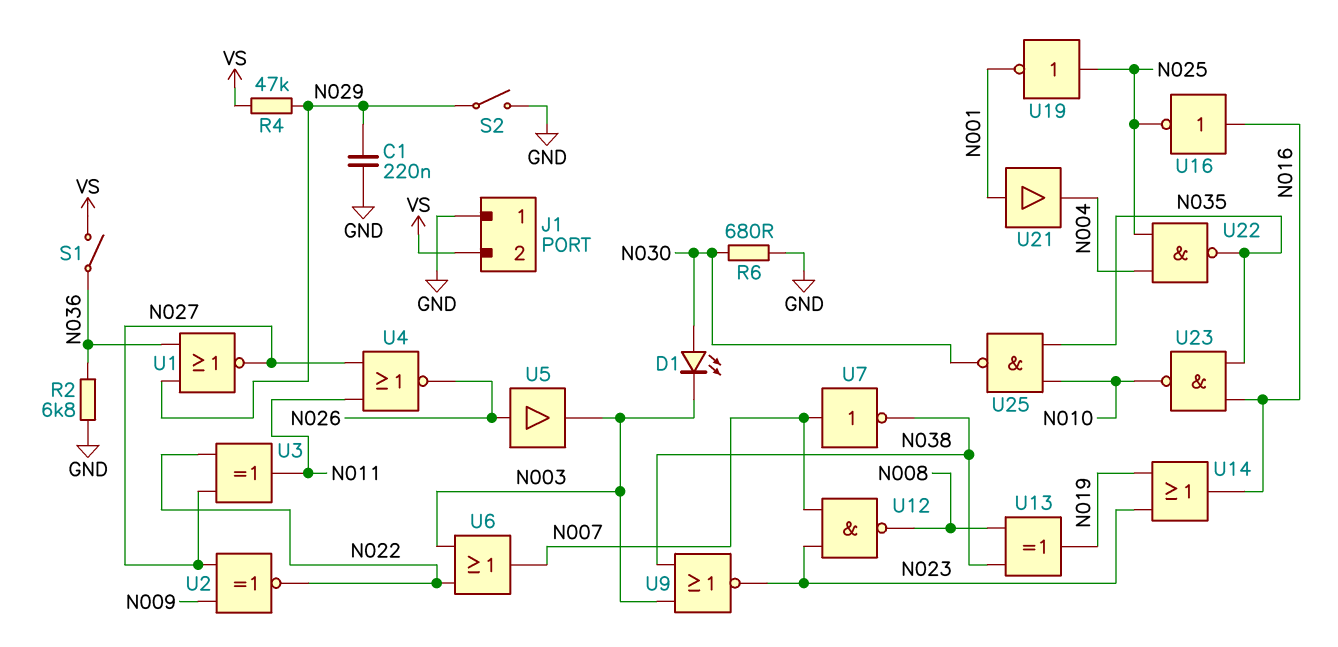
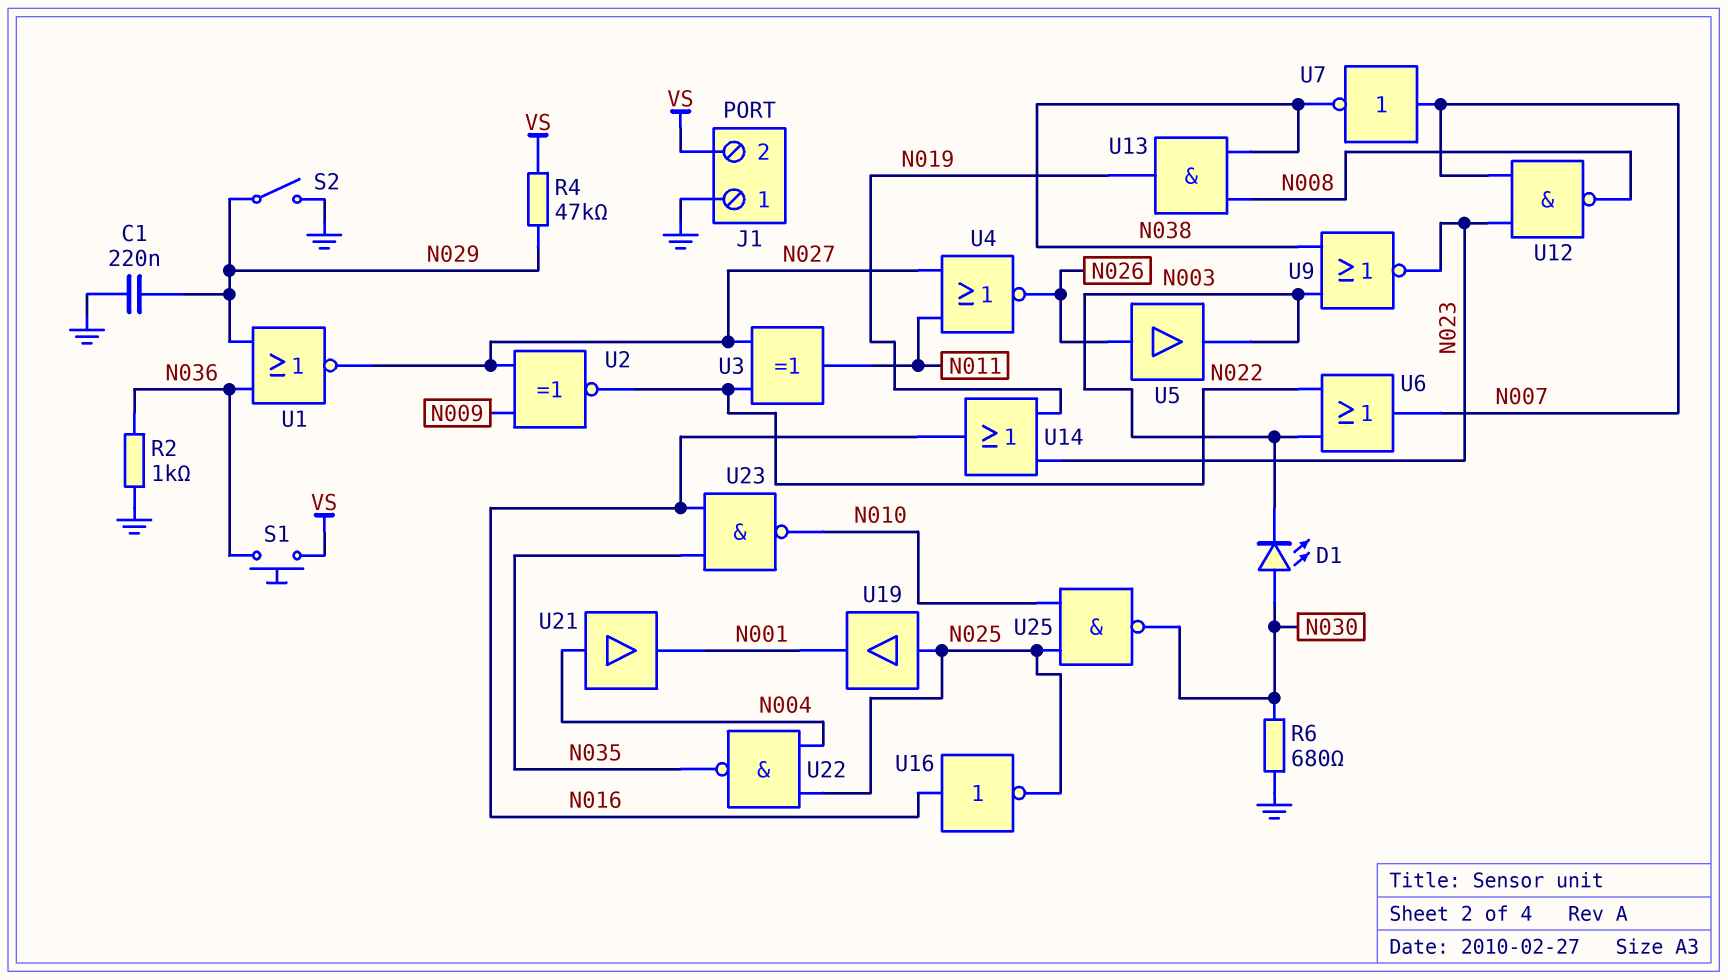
R2: 6.8k (GND, N036) -> 1k (GND, N036)
S1: switch (N036, VS) -> button (N036, VS)
U13: XOR (in N008, in N038, out N019) -> AND (in N008, in N038, out N019)
U19: NOT (in N025, out N001) -> buffer (in N025, out N001)
U21: buffer (in N001, out N004) -> buffer (in N004, out N001)
U25: NAND (in N010, in N035, out N030) -> NAND (in N010, in N025, out N030)

